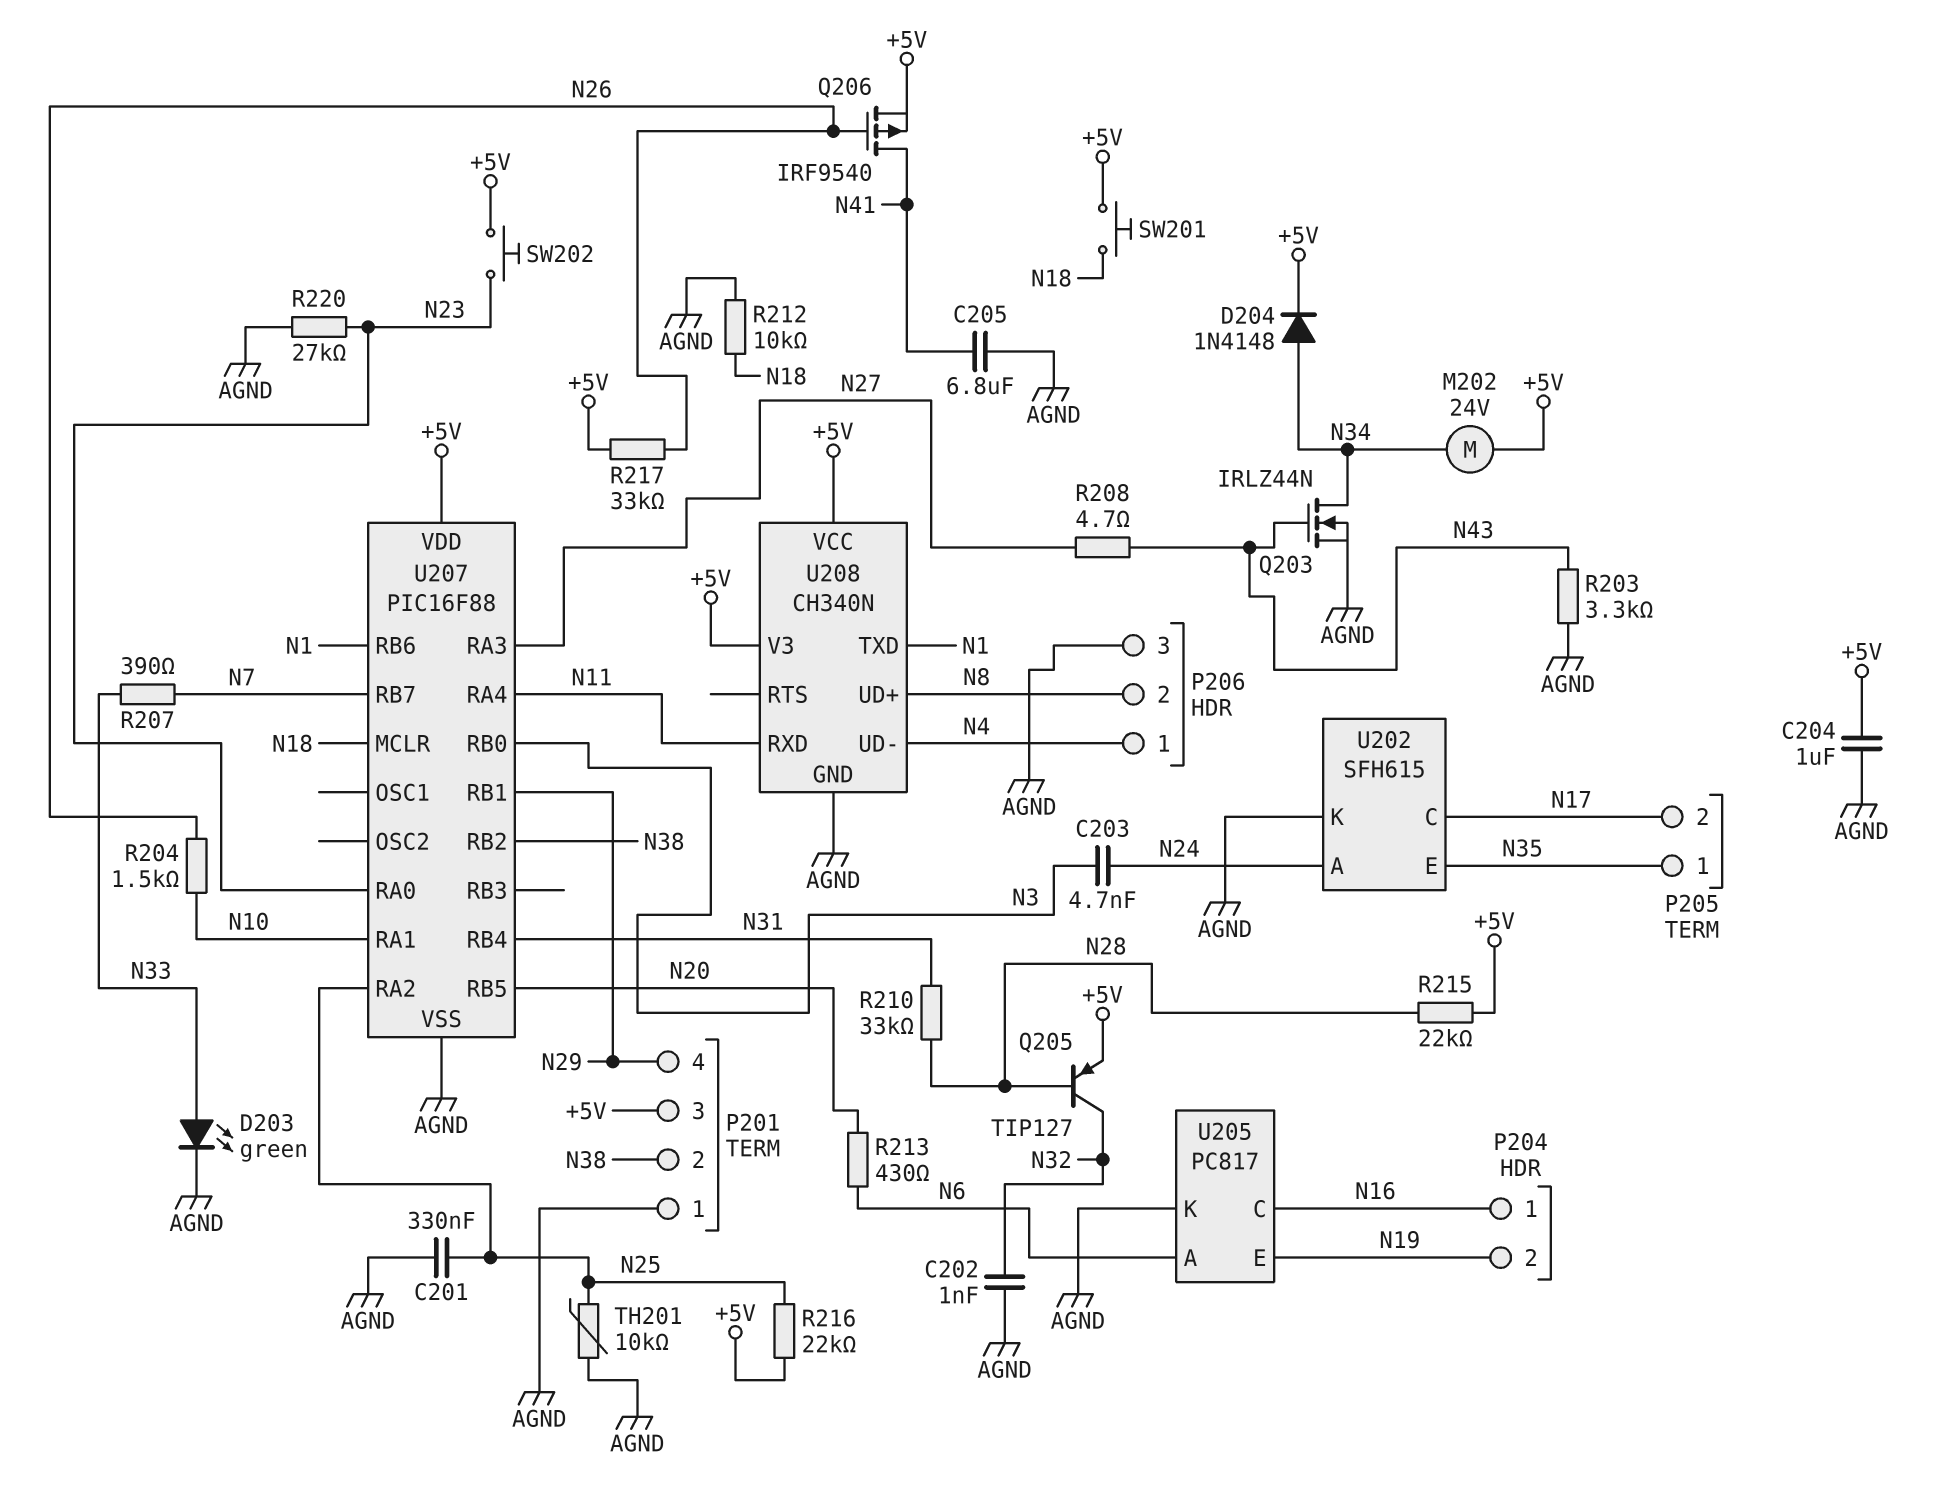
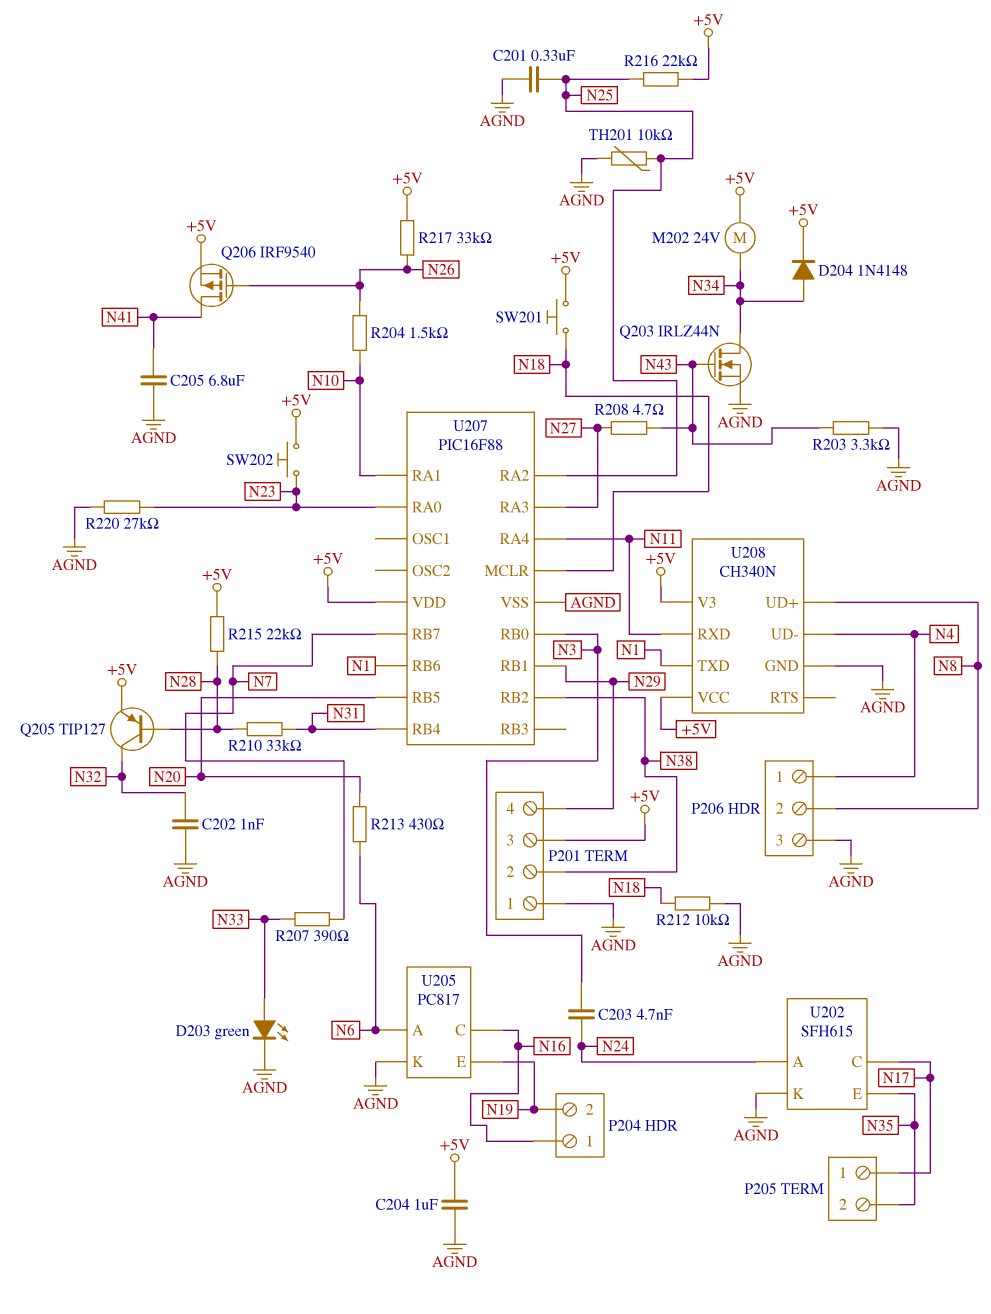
P205 pin 1: N35 -> N17
P205 pin 2: N17 -> N35

